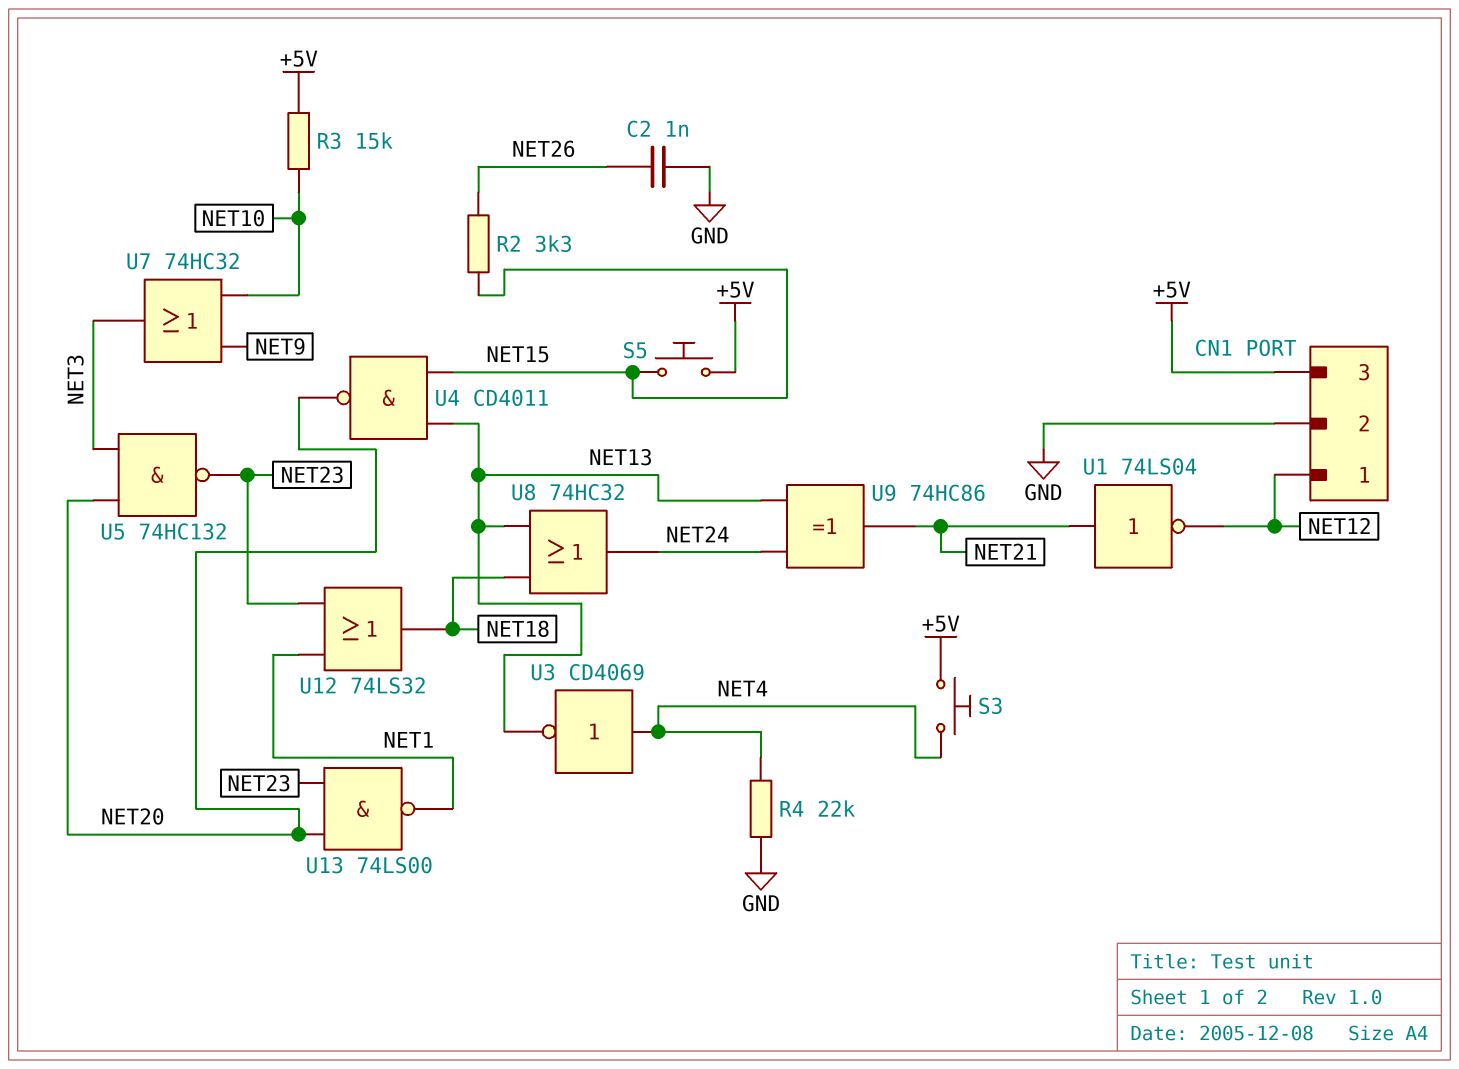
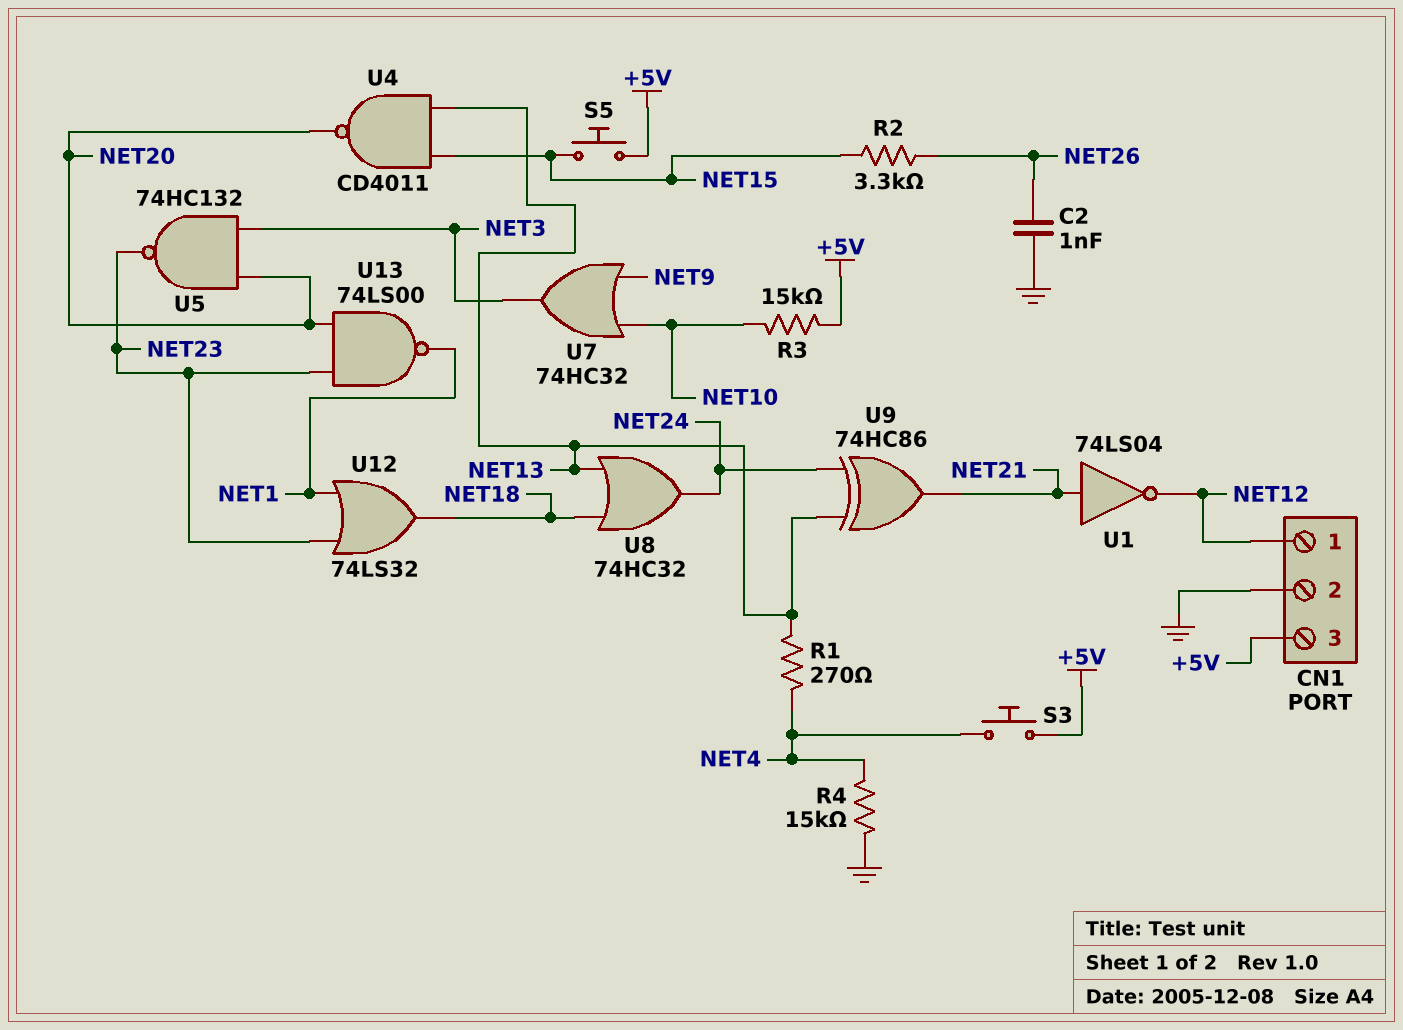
R1: none -> 270 (NET4, NET13)
R4: 22k (GND, NET4) -> 15k (GND, NET4)
U3: NOT CD4069 (in NET4, out NET13) -> none

